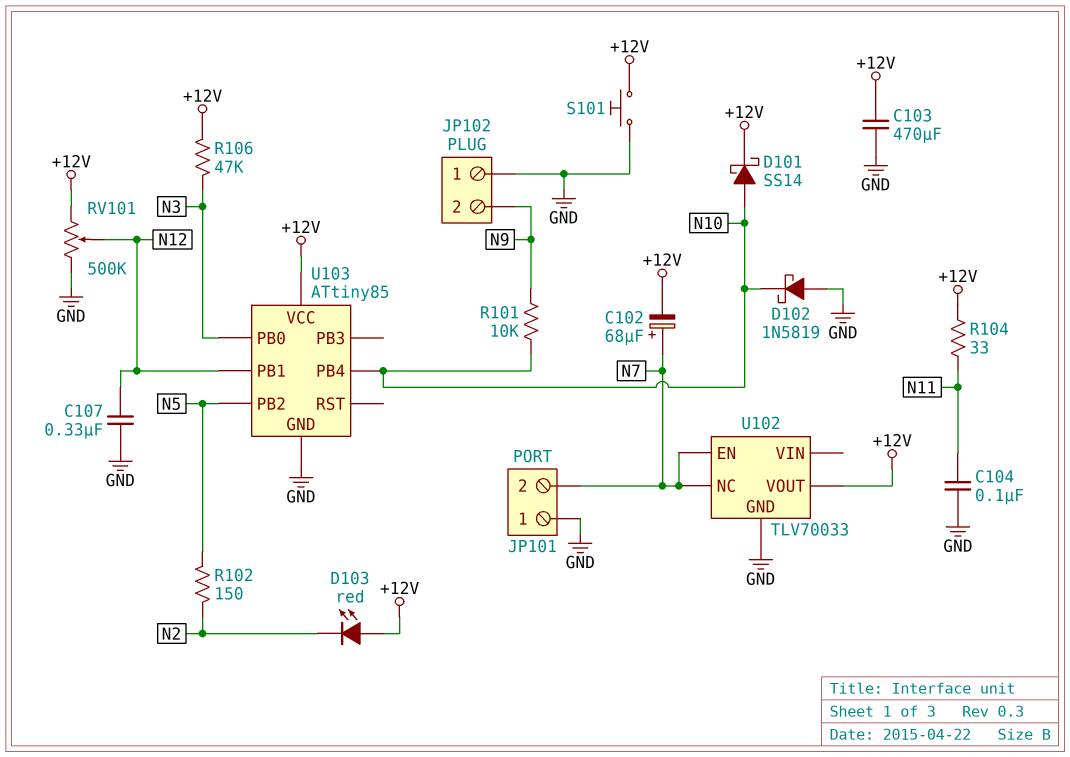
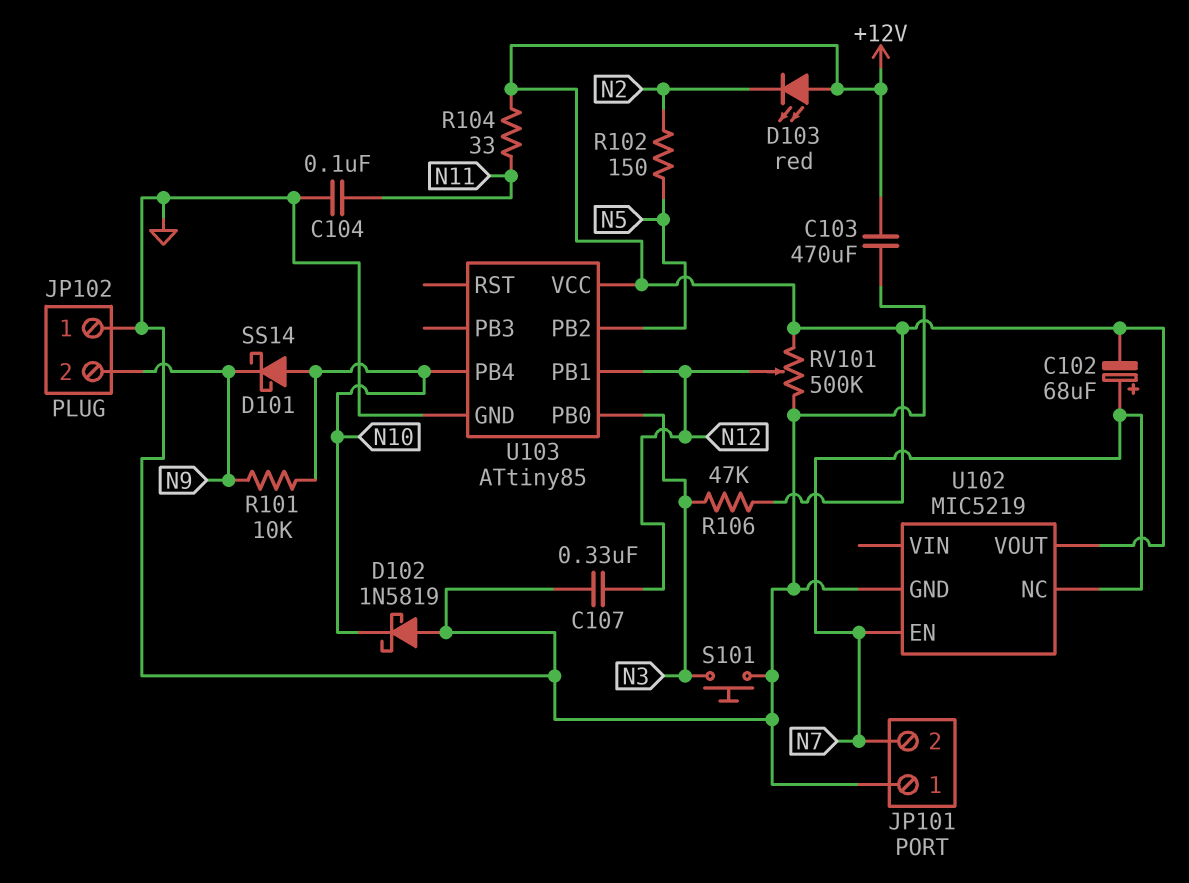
D101: schottky SS14 (A N10, K +12V) -> schottky SS14 (A N10, K N9)
S101: button (+12V, GND) -> button (GND, N3)
U102: TLV70033 -> MIC5219

